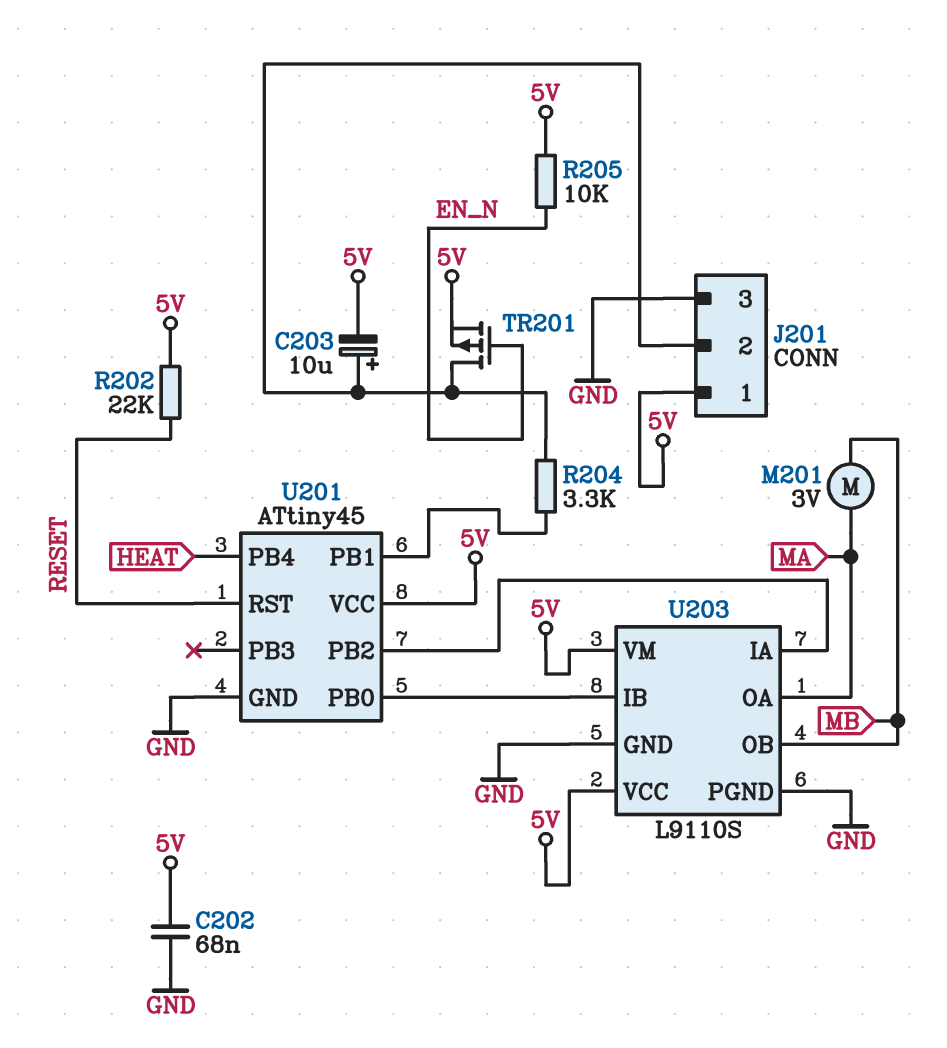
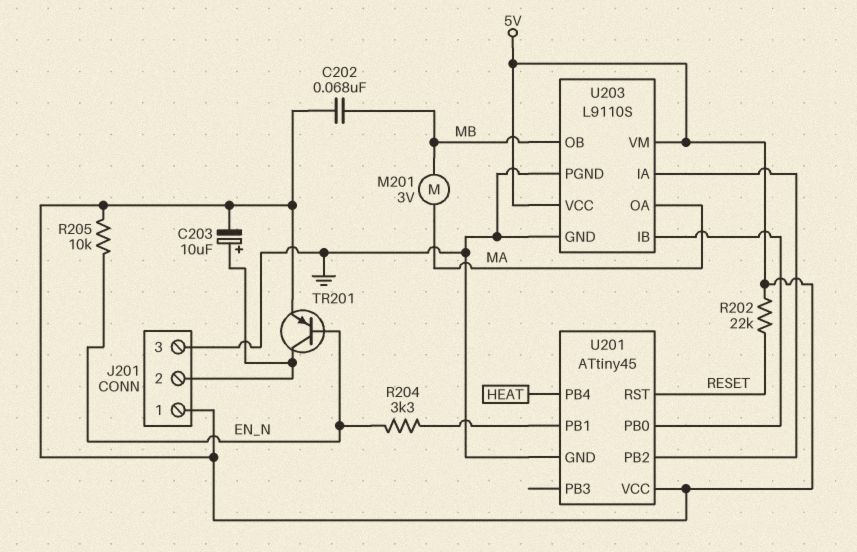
C202: 68nF (5V, GND) -> 68nF (5V, MB)
R204: 3.3k (J201/2, U201/PB1) -> 3.3k (EN_N, U201/PB1)
TR201: PMOS (G EN_N, D J201/2, S 5V) -> PNP (B EN_N, C J201/2, E 5V)

